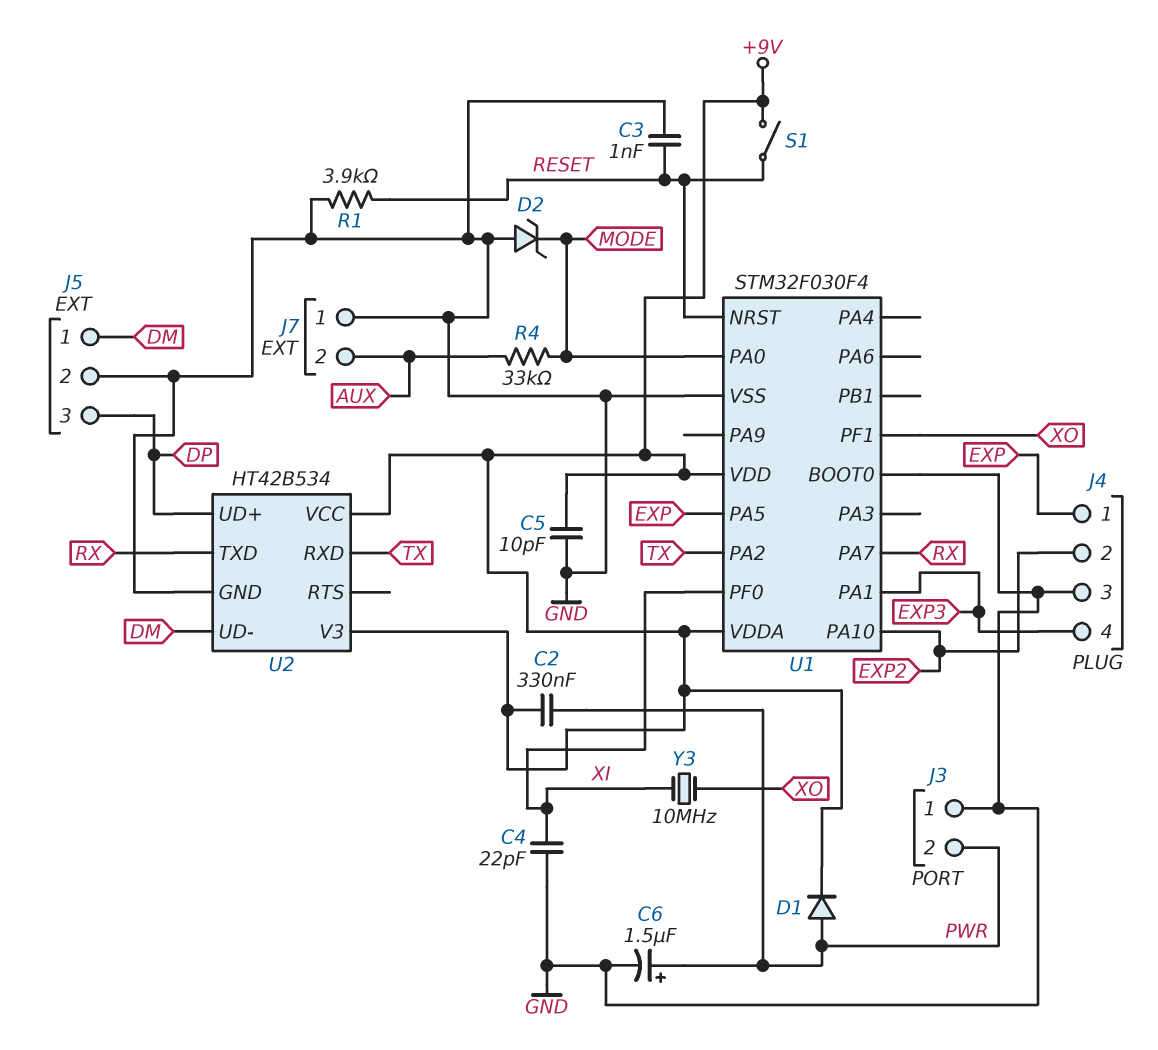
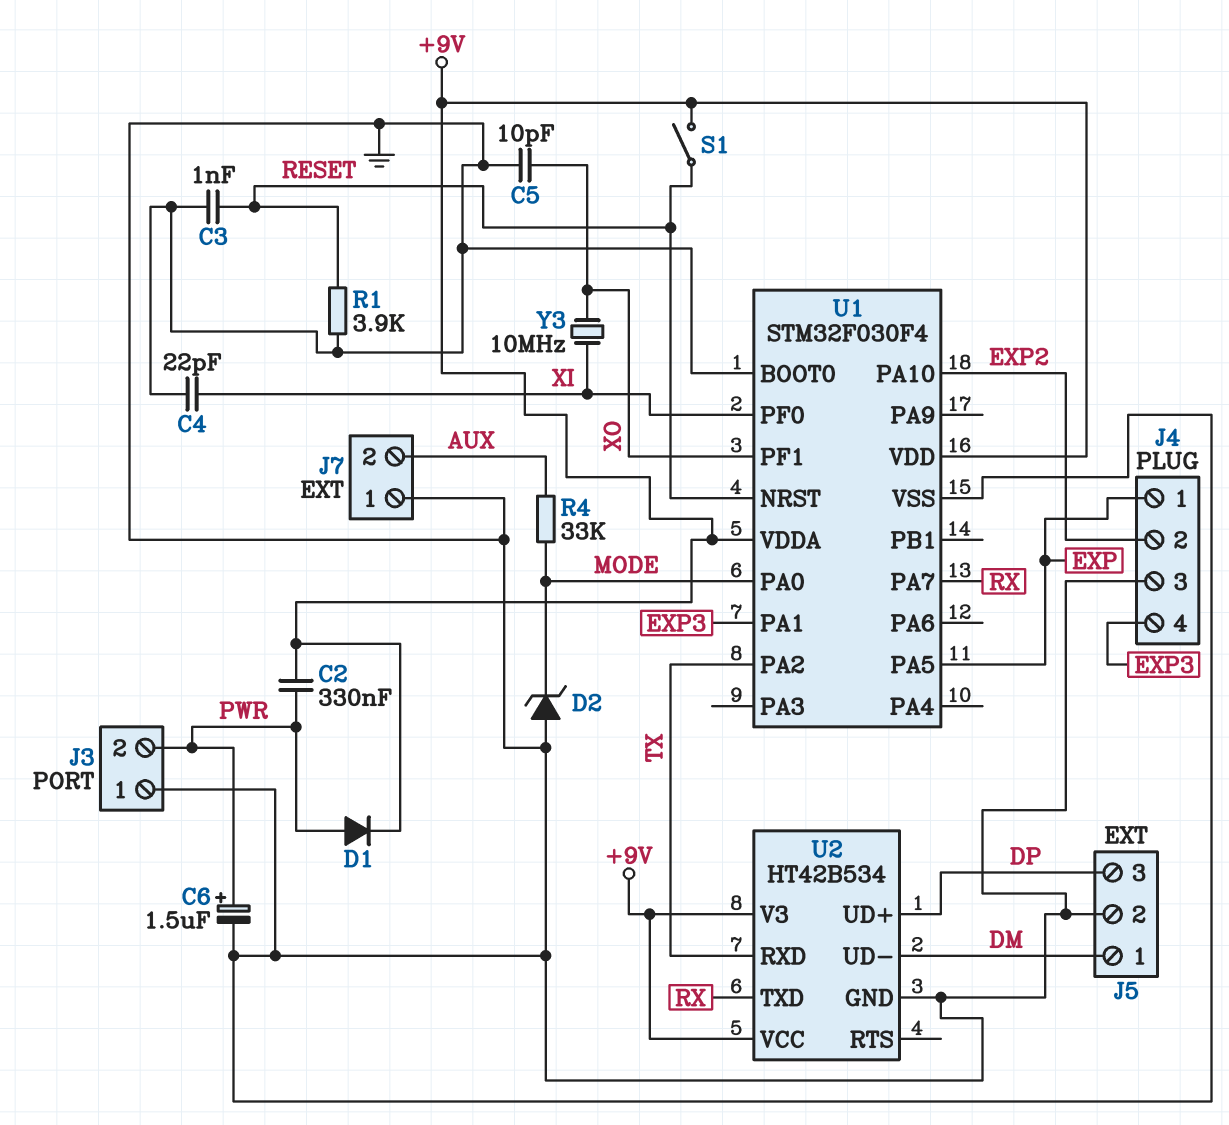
C5: 10pF (+9V, GND) -> 10pF (GND, XO)

